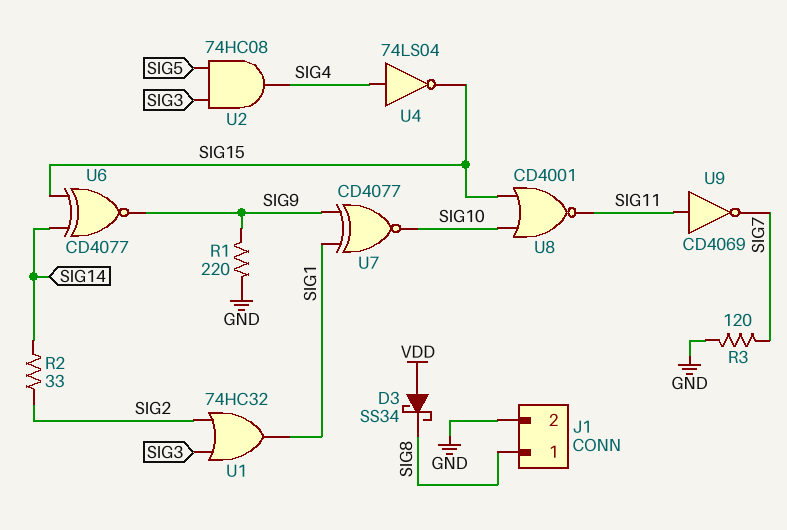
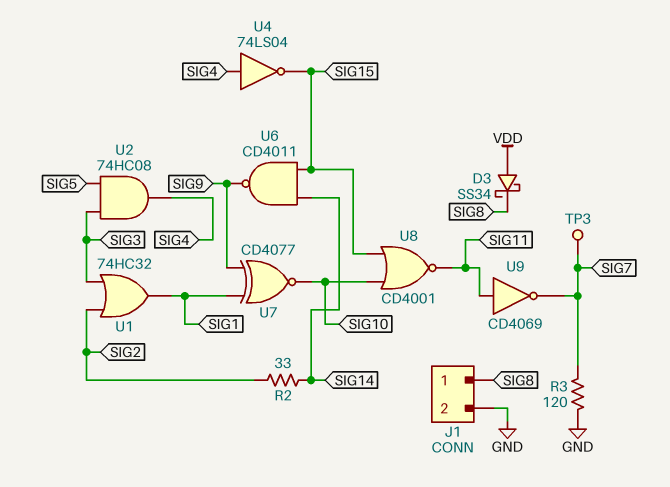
R1: 220 (GND, SIG9) -> none
TP3: none -> test point (SIG7)
U6: XNOR CD4077 (in SIG14, in SIG15, out SIG9) -> NAND CD4011 (in SIG14, in SIG15, out SIG9)

